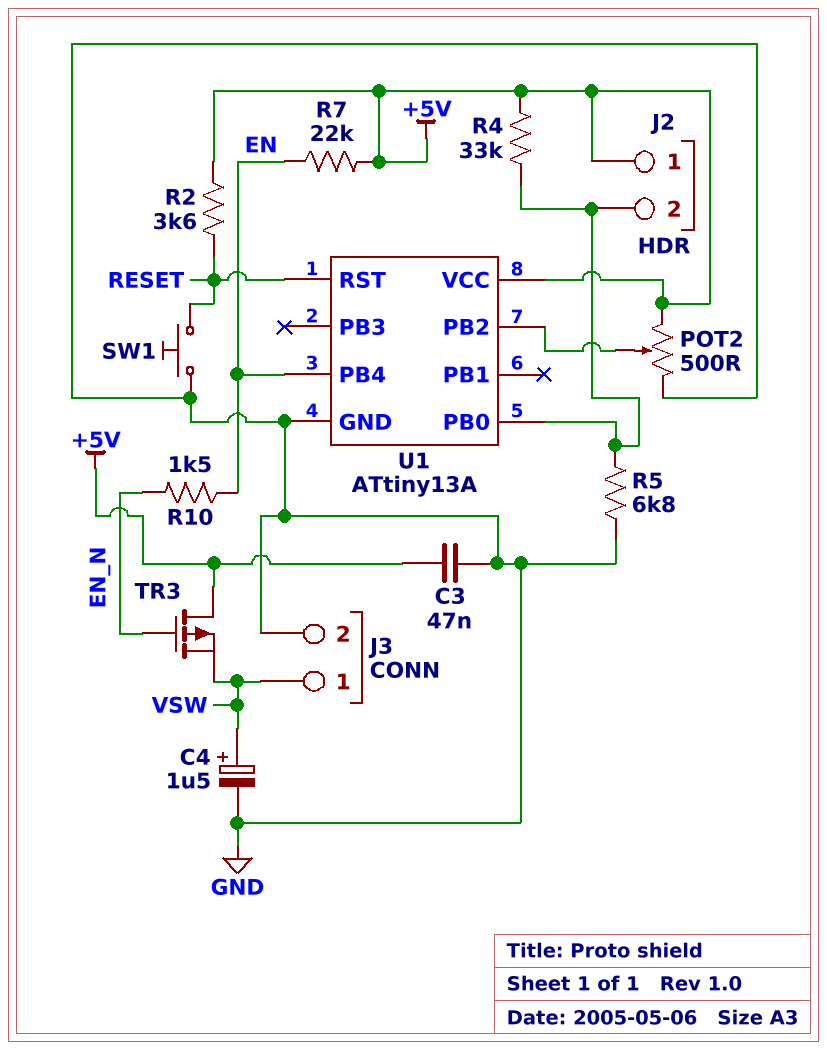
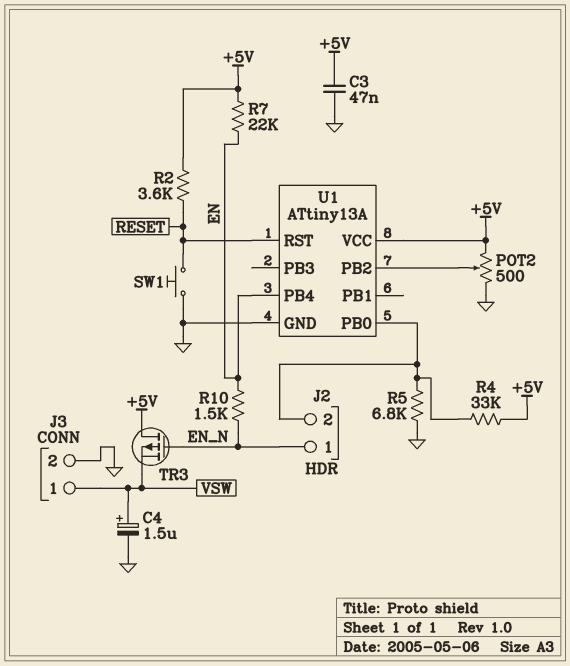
J2 pin 1: +5V -> EN_N

